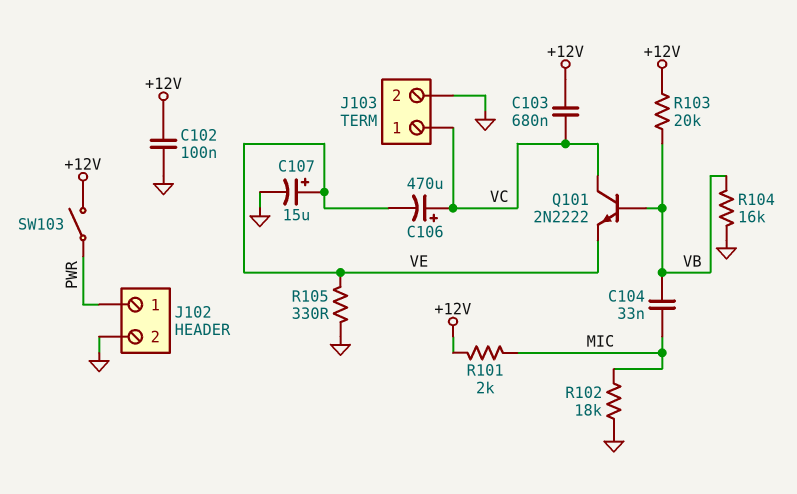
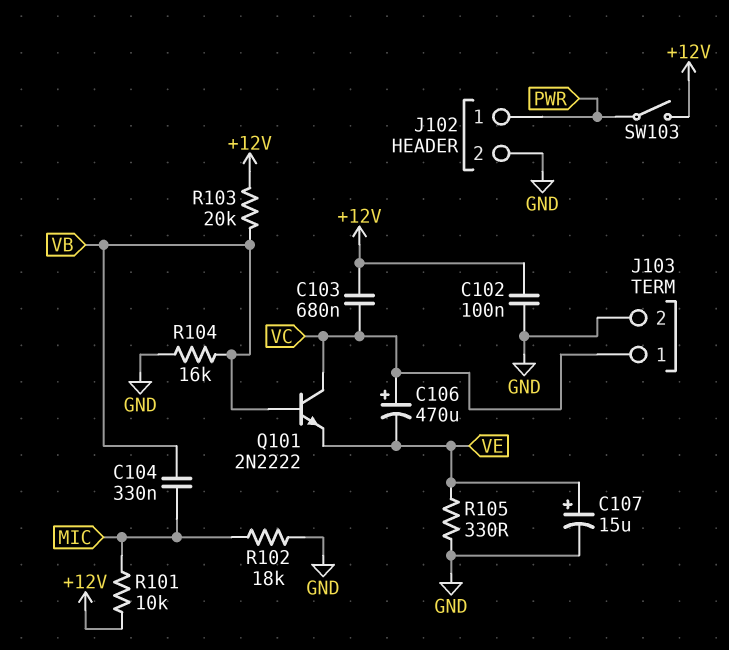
C104: 33nF (MIC, VB) -> 330nF (MIC, VB)
R101: 2k (+12V, MIC) -> 10k (+12V, MIC)

